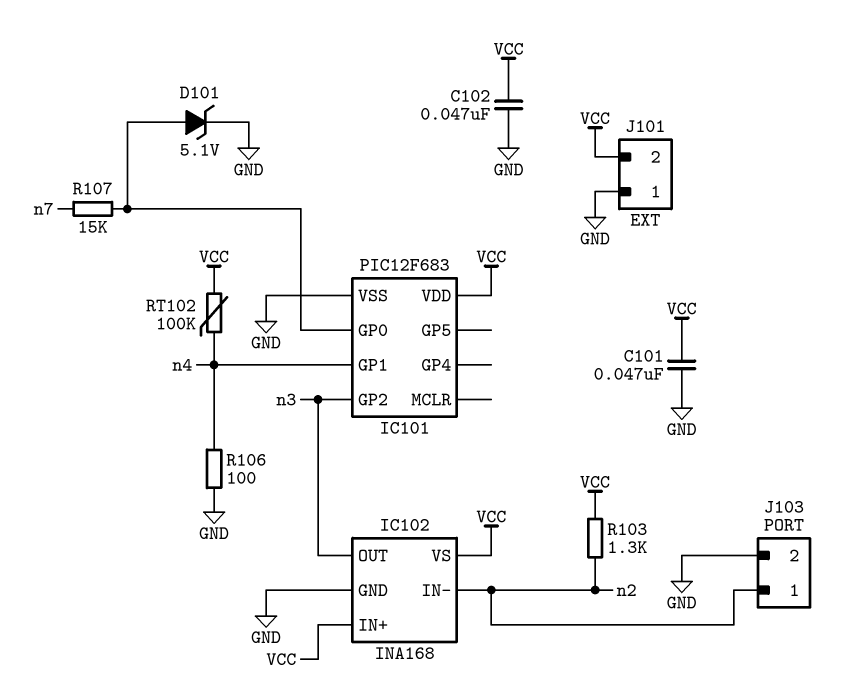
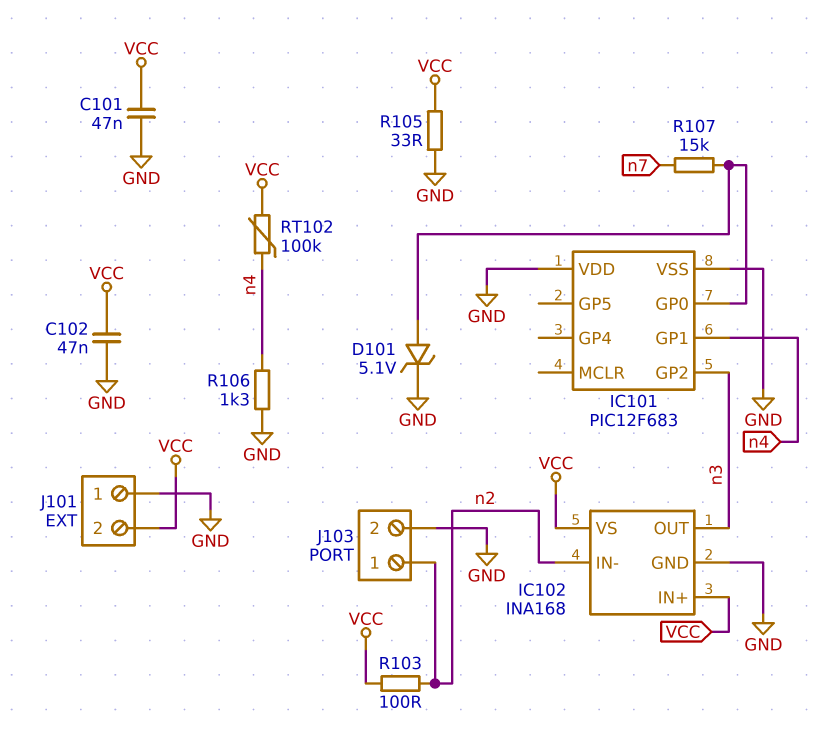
IC101 pin VDD: VCC -> GND
R103: 1.3k (VCC, n2) -> 100 (VCC, n2)
R105: none -> 33 (GND, VCC)
R106: 100 (GND, n4) -> 1.3k (GND, n4)

